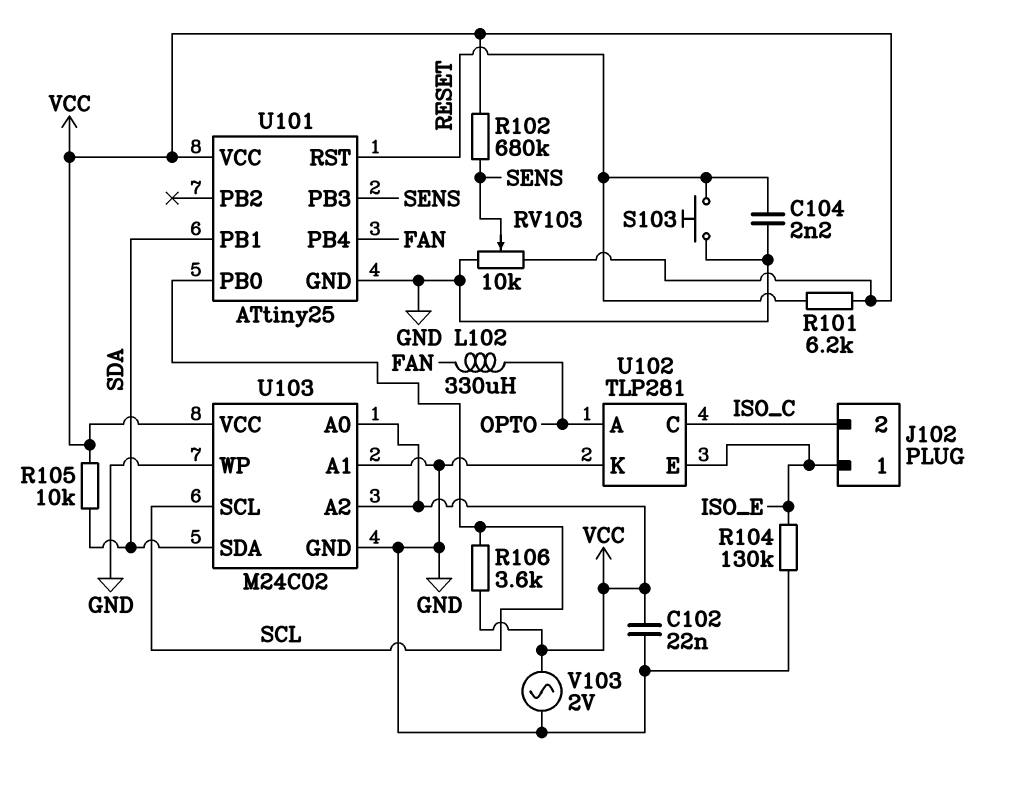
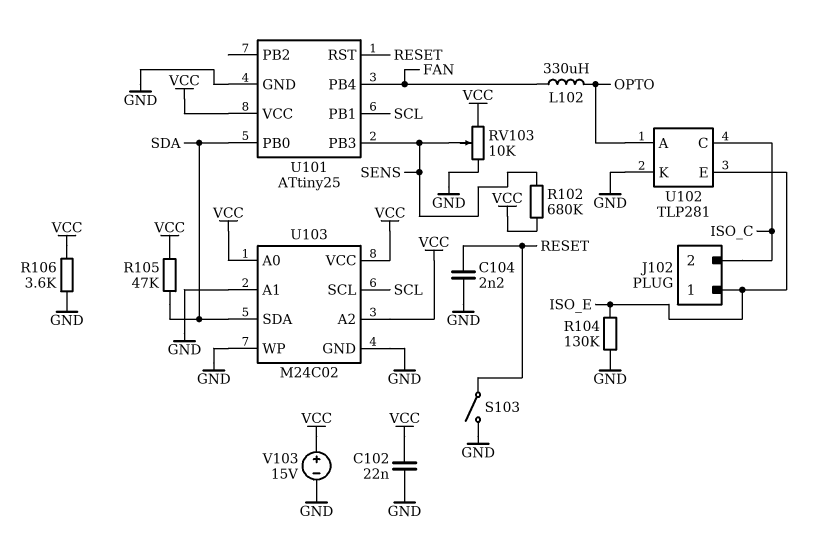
R101: 6.2k (RESET, VCC) -> none
R105: 10k (SDA, VCC) -> 47k (SDA, VCC)
R106: 3.6k (SCL, VCC) -> 3.6k (GND, VCC)
S103: button (GND, RESET) -> switch (GND, RESET)
U101 pin PB0: SCL -> SDA
U101 pin PB1: SDA -> SCL
V103: AC 2V (GND, VCC) -> 15V (plus VCC, minus GND)

